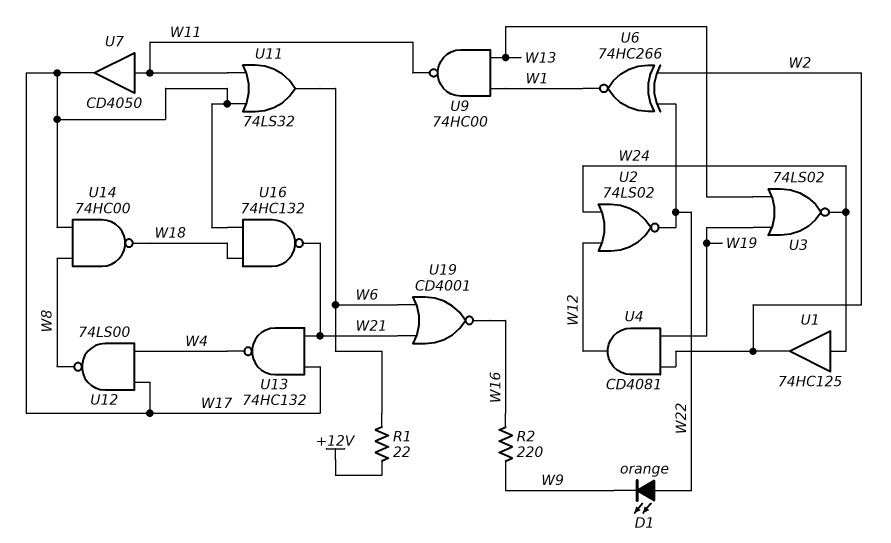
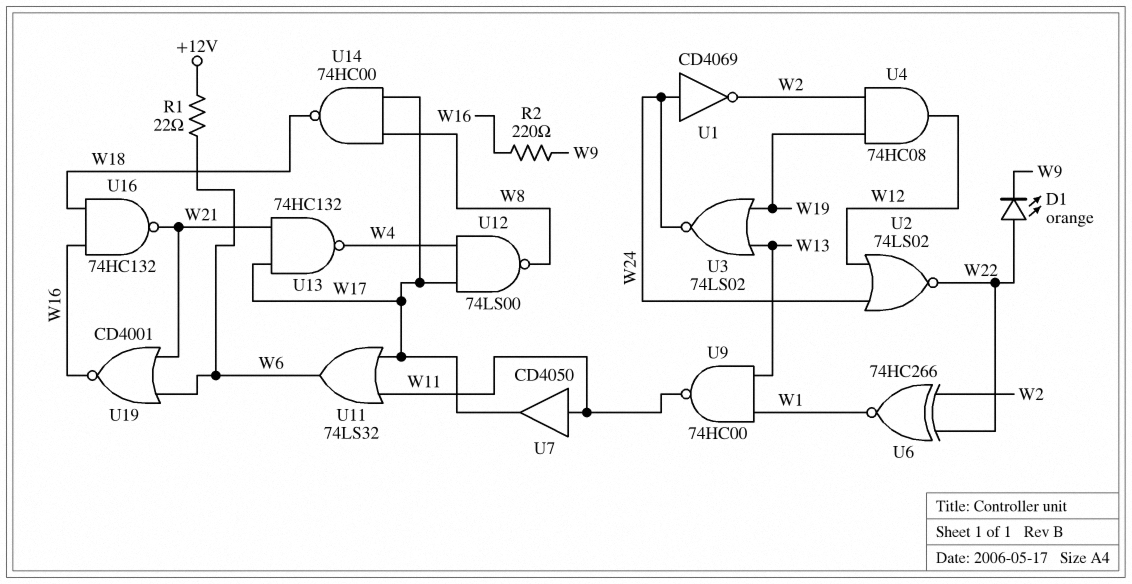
U1: buffer 74HC125 (in W24, out W2) -> NOT CD4069 (in W24, out W2)
U4: AND CD4081 (in W2, in W19, out W12) -> AND 74HC08 (in W2, in W19, out W12)
U16: NAND 74HC132 (in W17, in W18, out W21) -> NAND 74HC132 (in W16, in W18, out W21)

